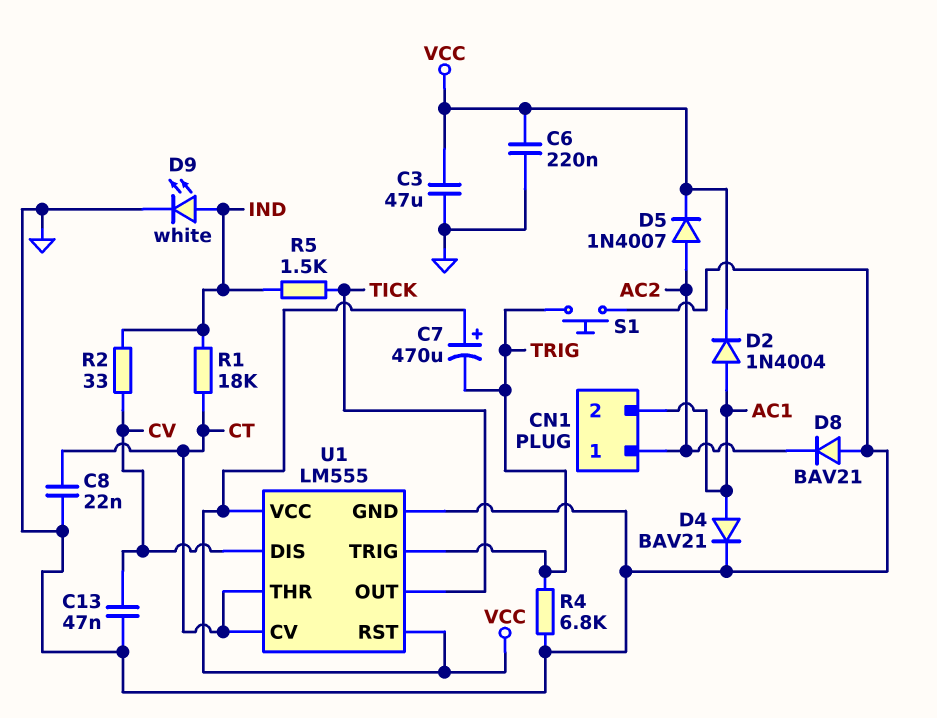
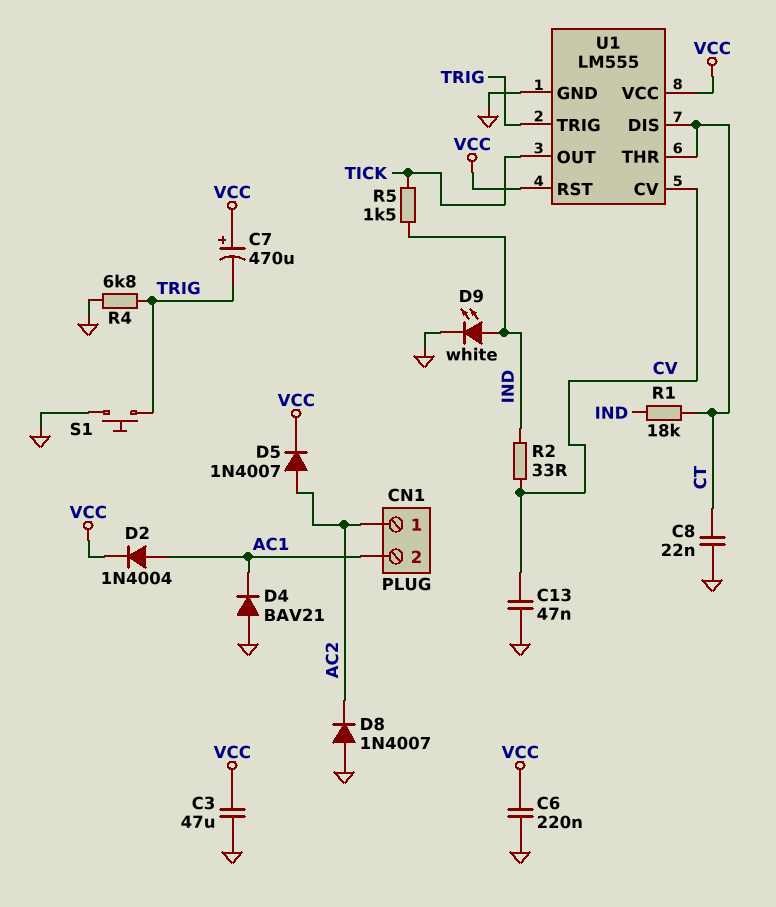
D4: diode BAV21 (A AC1, K GND) -> diode BAV21 (A GND, K AC1)
D8: diode BAV21 (A GND, K AC2) -> diode 1N4007 (A GND, K AC2)
U1 pin CV: CT -> CV
U1 pin DIS: CV -> CT

